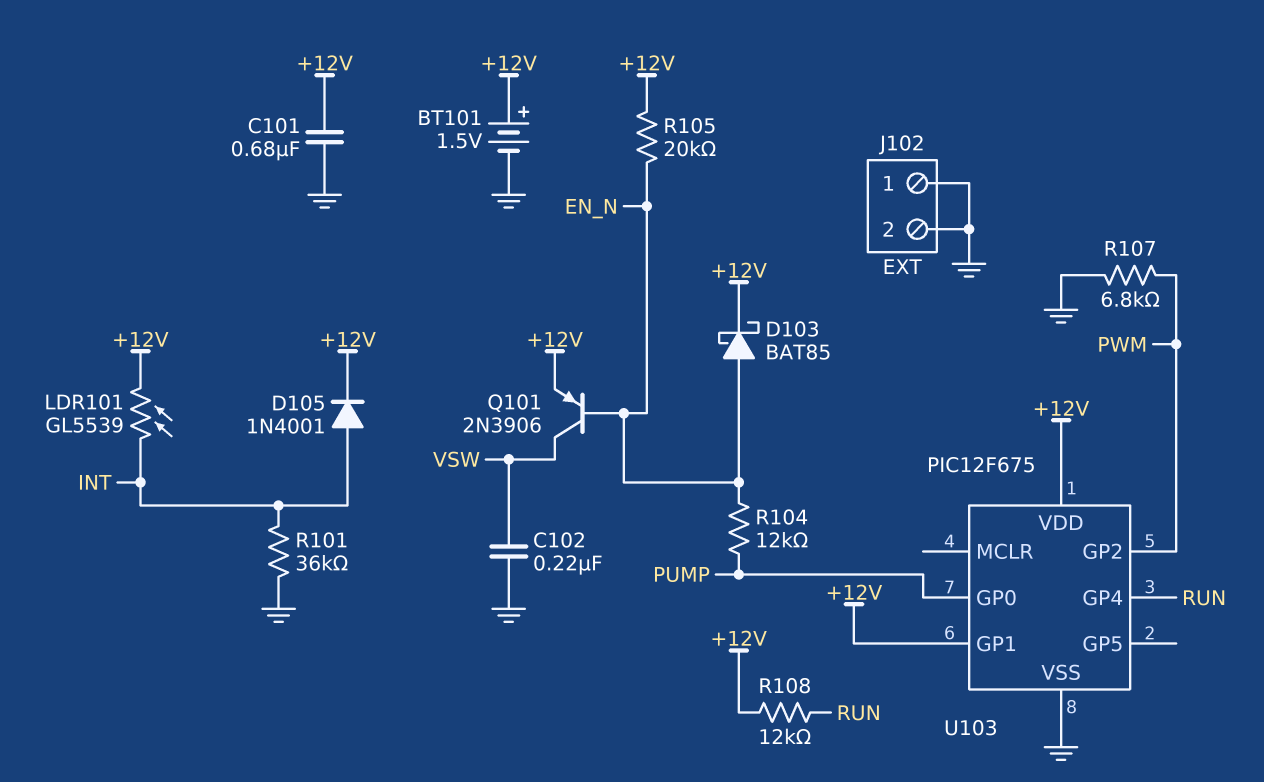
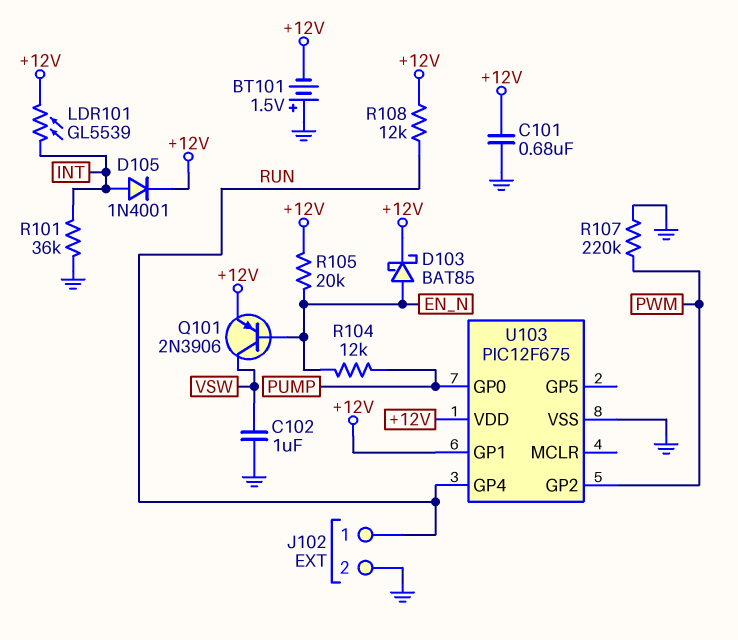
BT101: 1.5V (plus +12V, minus GND) -> 1.5V (plus GND, minus +12V)
C102: 220nF (GND, VSW) -> 1uF (GND, VSW)
J102 pin 1: GND -> RUN
R107: 6.8k (GND, PWM) -> 220k (GND, PWM)

